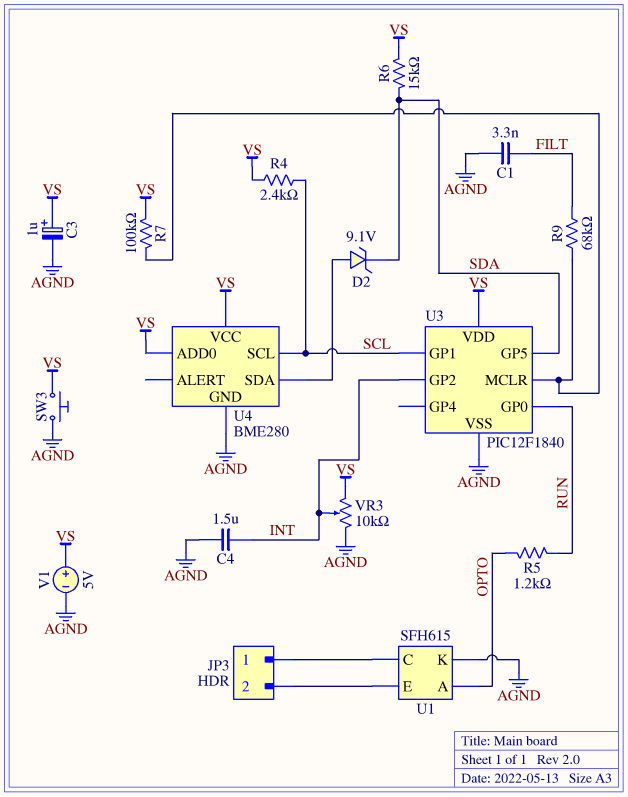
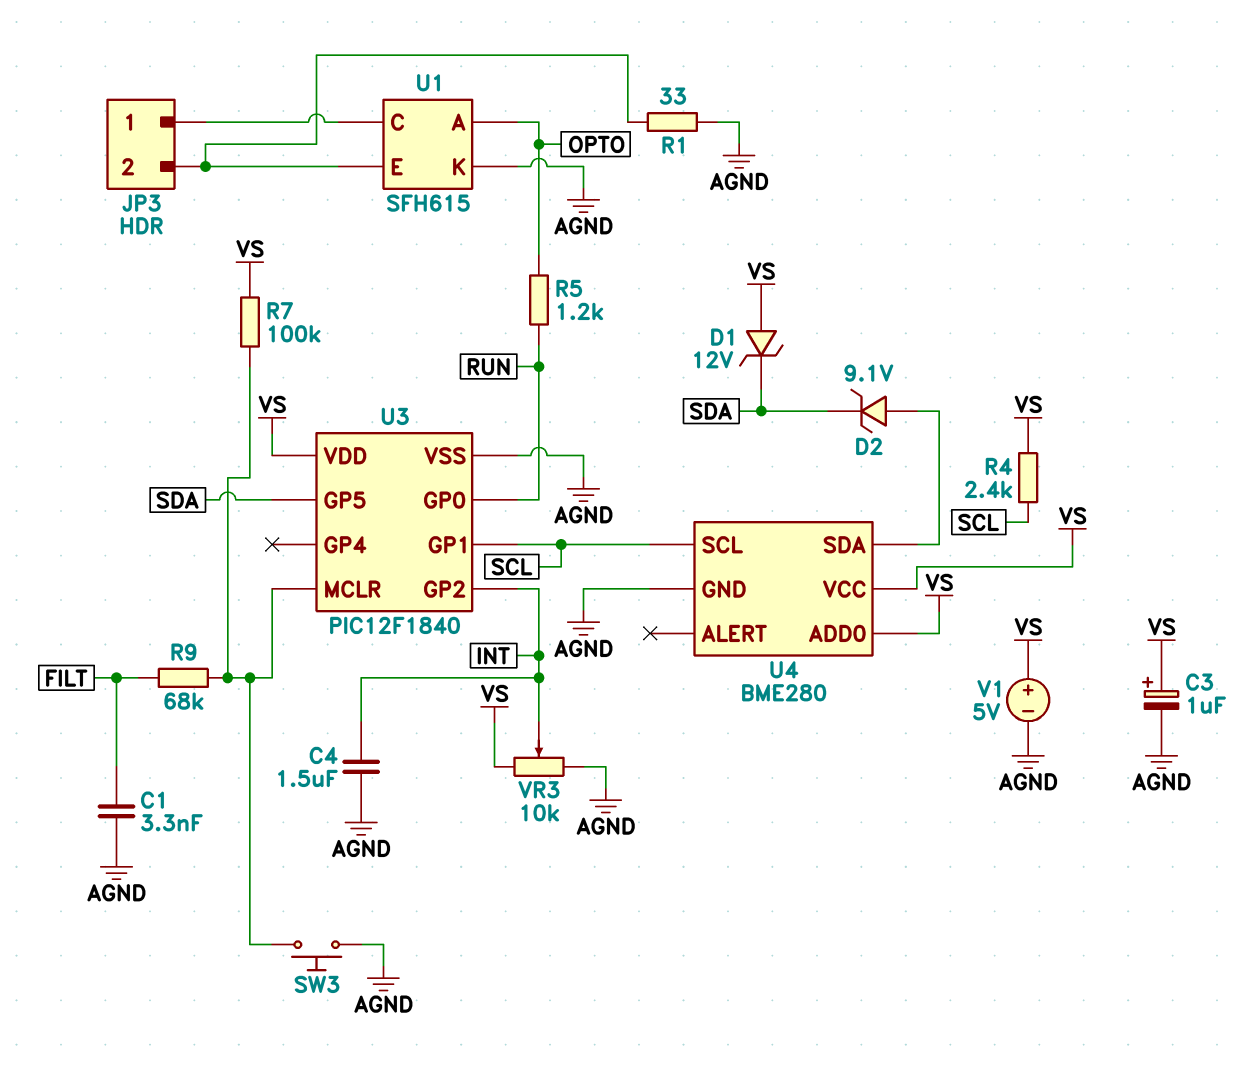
D1: none -> zener 12V (A VS, K SDA)
R1: none -> 33 (AGND, JP3/2)
R6: 15k (SDA, VS) -> none
SW3: button (AGND, VS) -> button (AGND, U3/MCLR)

